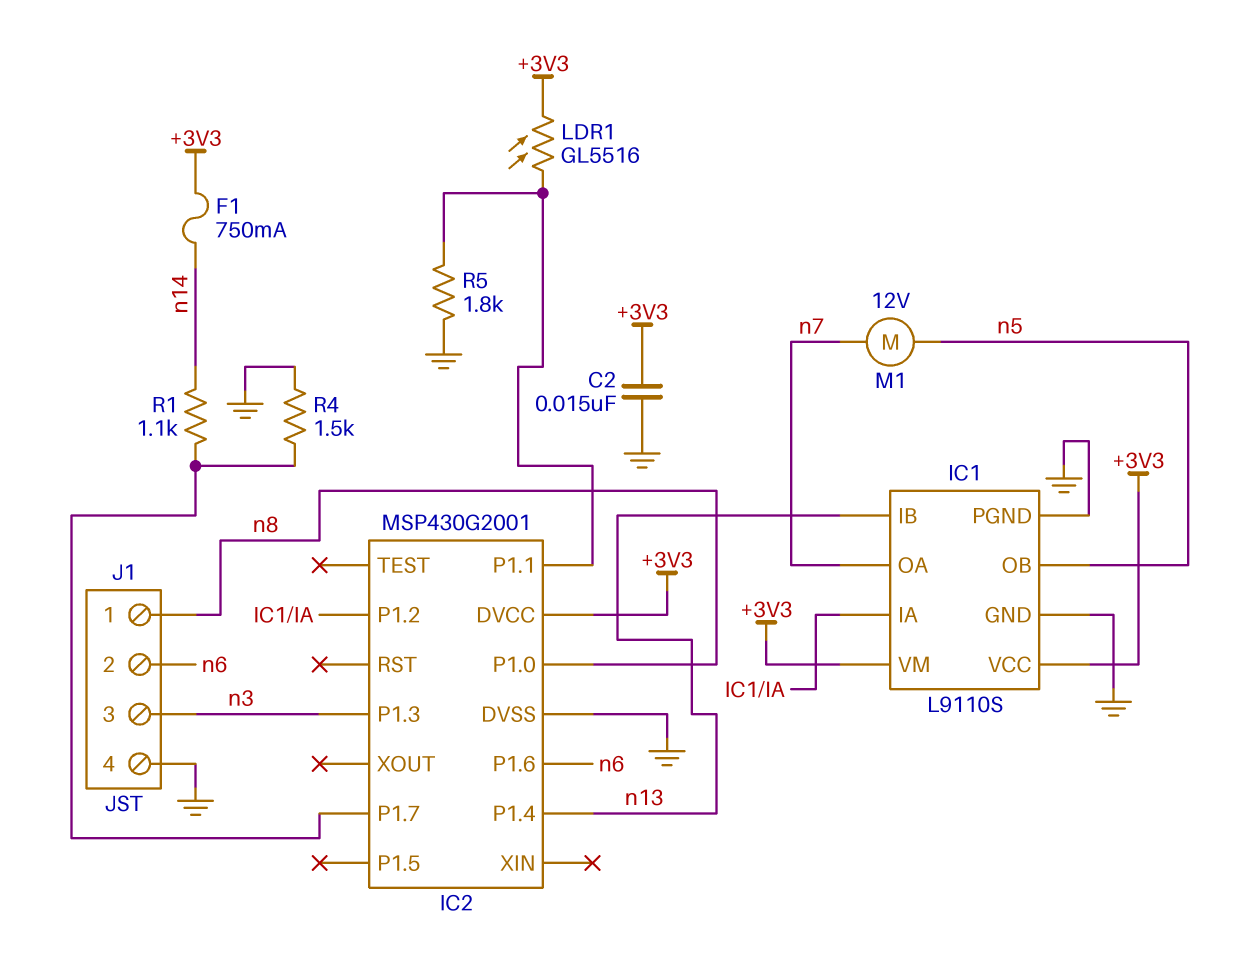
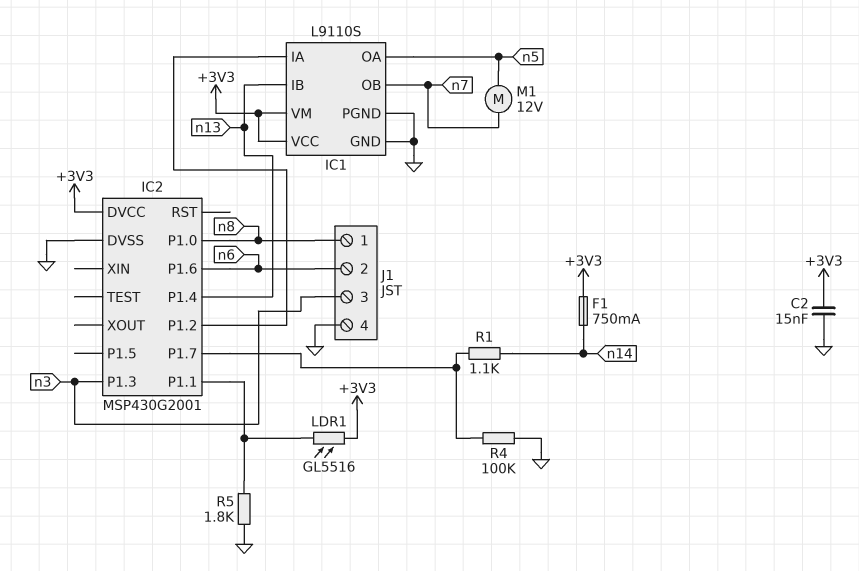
IC1 pin OA: n7 -> n5
IC1 pin OB: n5 -> n7
R4: 1.5k (GND, IC2/P1.7) -> 100k (GND, IC2/P1.7)

